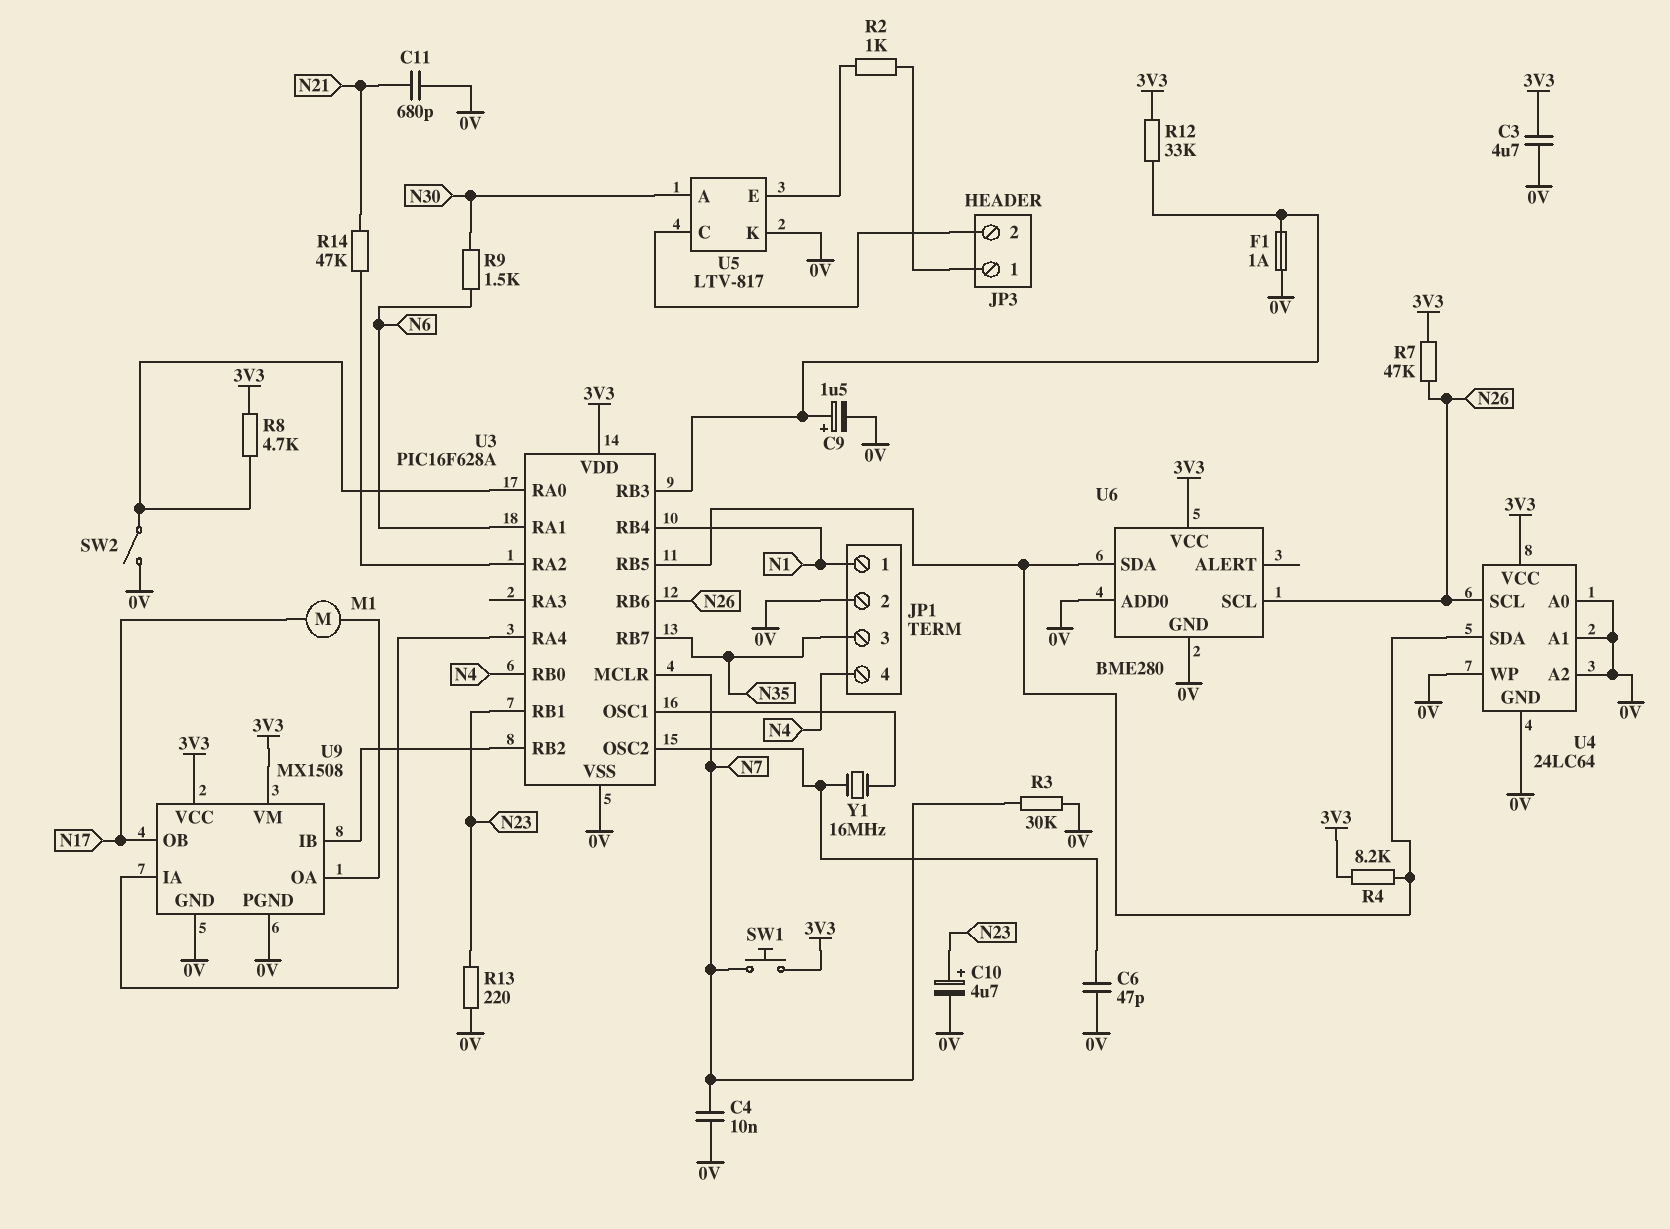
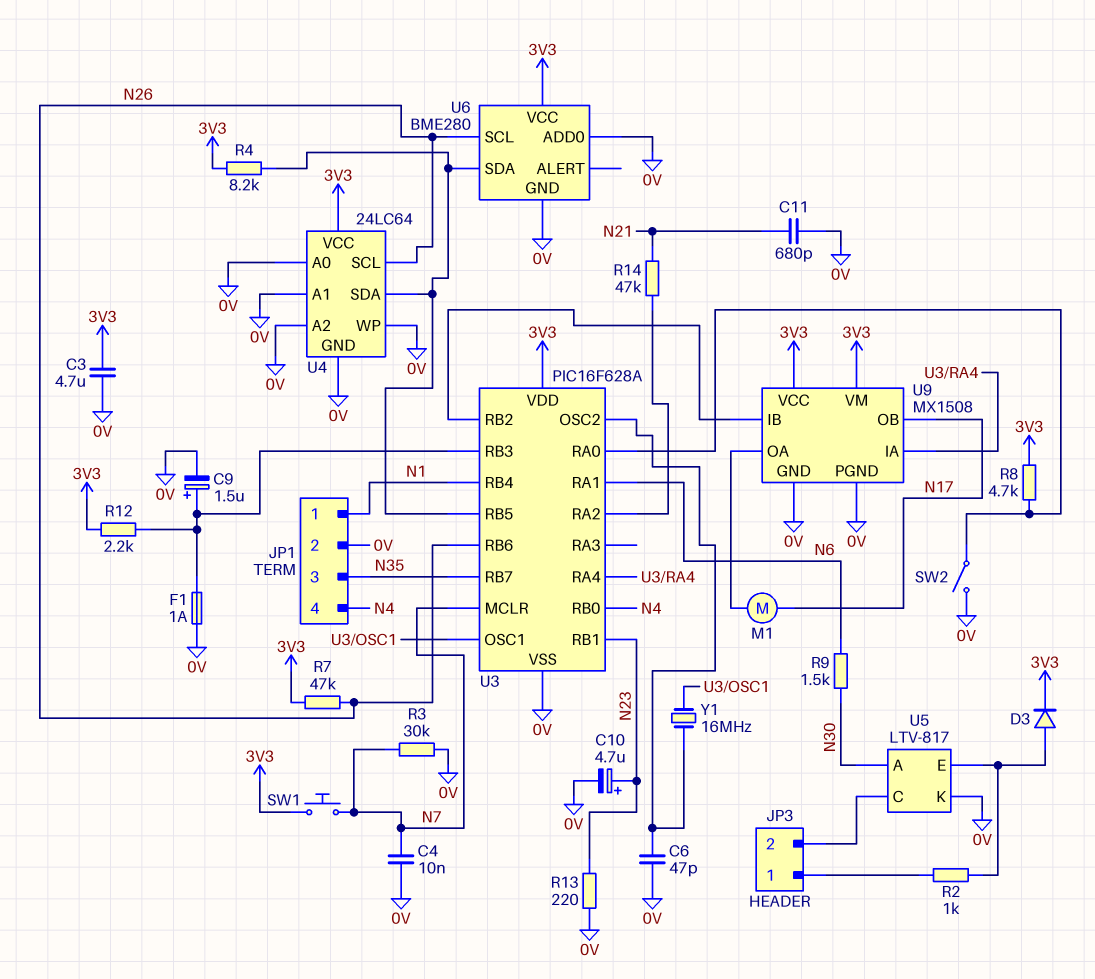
D3: none -> diode (A U5/E, K 3V3)
R12: 33k (3V3, U3/RB3) -> 2.2k (3V3, U3/RB3)

